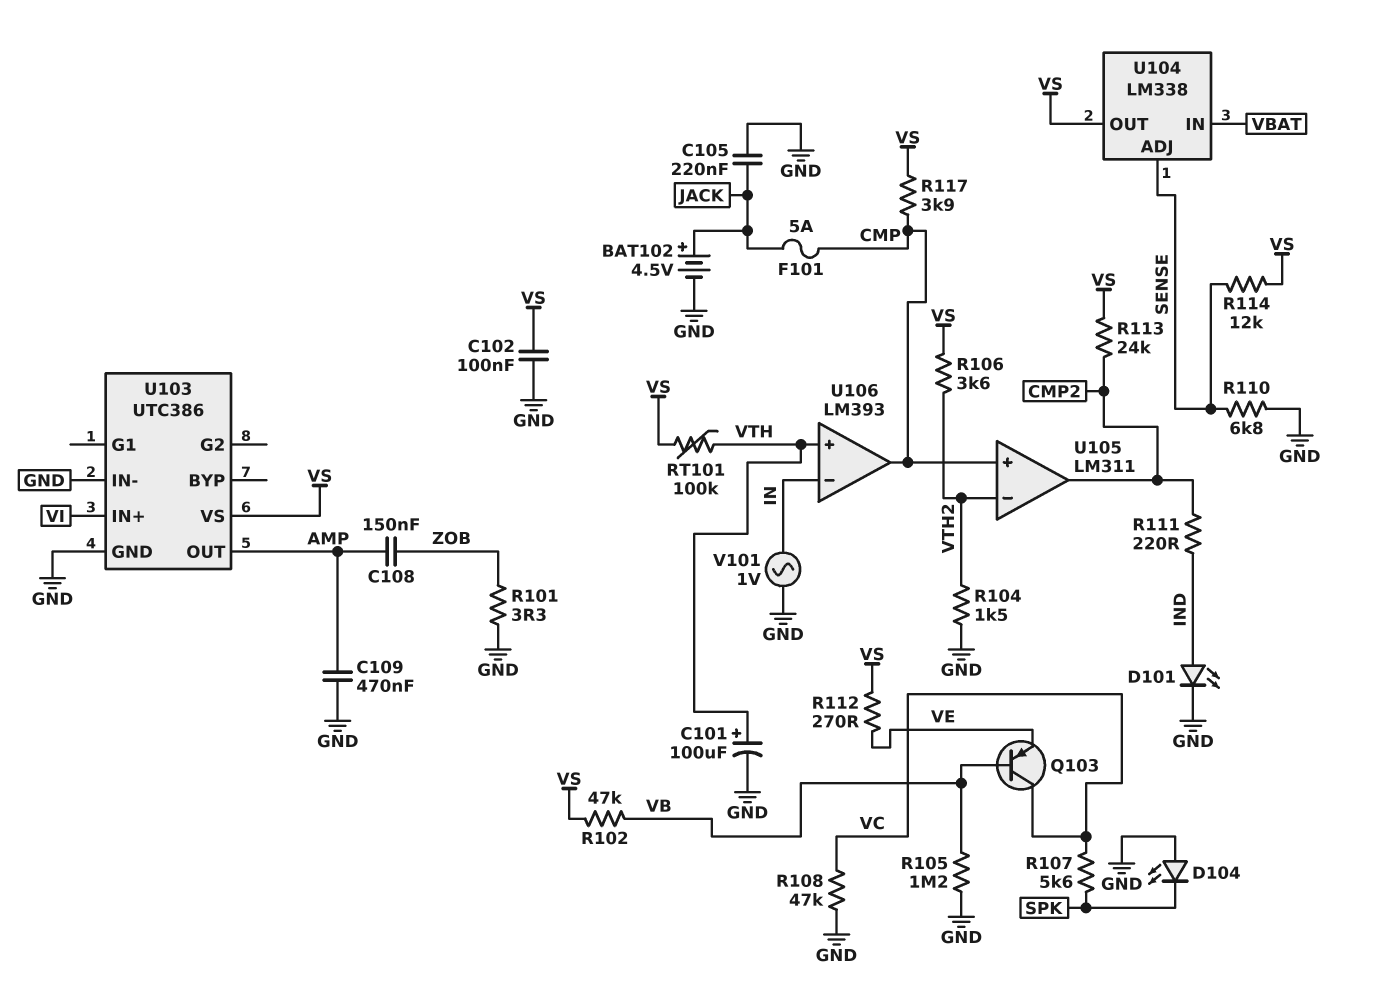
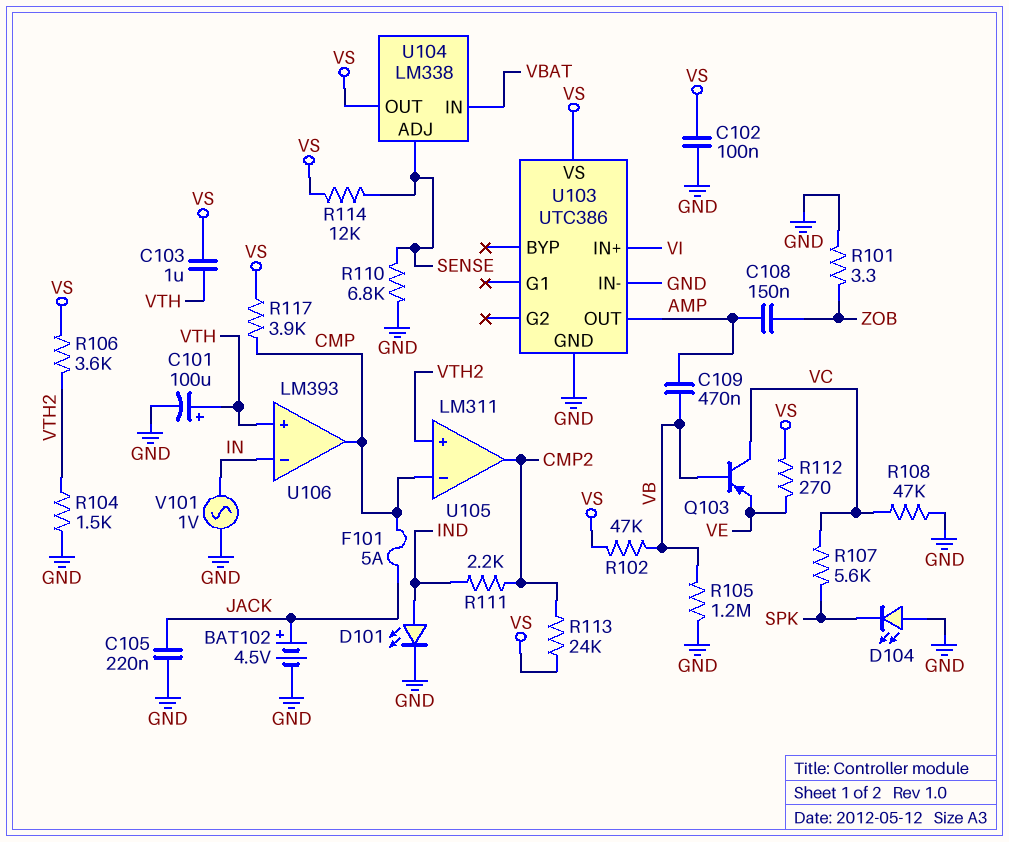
C103: none -> 1uF (VS, VTH)
C109: 470nF (AMP, GND) -> 470nF (AMP, VB)
R111: 220 (CMP2, IND) -> 2.2k (CMP2, IND)
RT101: 100k (VS, VTH) -> none
U105 pin in+: CMP -> VTH2
U105 pin in-: VTH2 -> CMP

